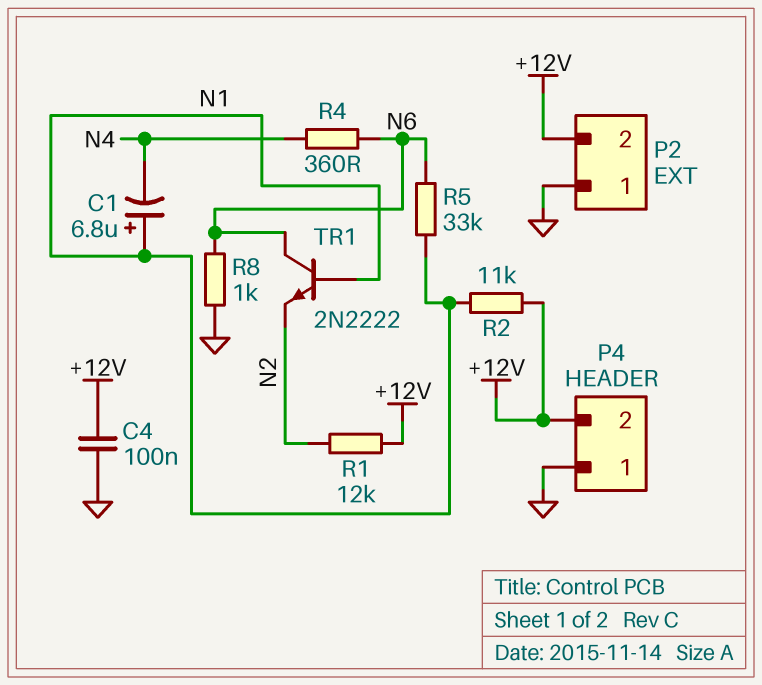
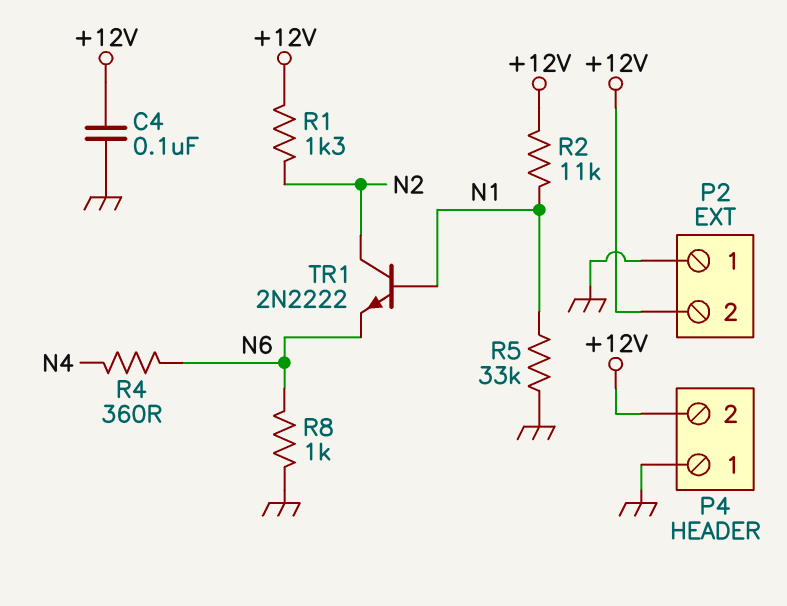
C1: 6.8uF (plus N1, minus N4) -> none
R1: 12k (+12V, N2) -> 1.3k (+12V, N2)
R5: 33k (N1, N6) -> 33k (GND, N1)
TR1: NPN 2N2222 (B N1, C N6, E N2) -> NPN 2N2222 (B N1, C N2, E N6)

